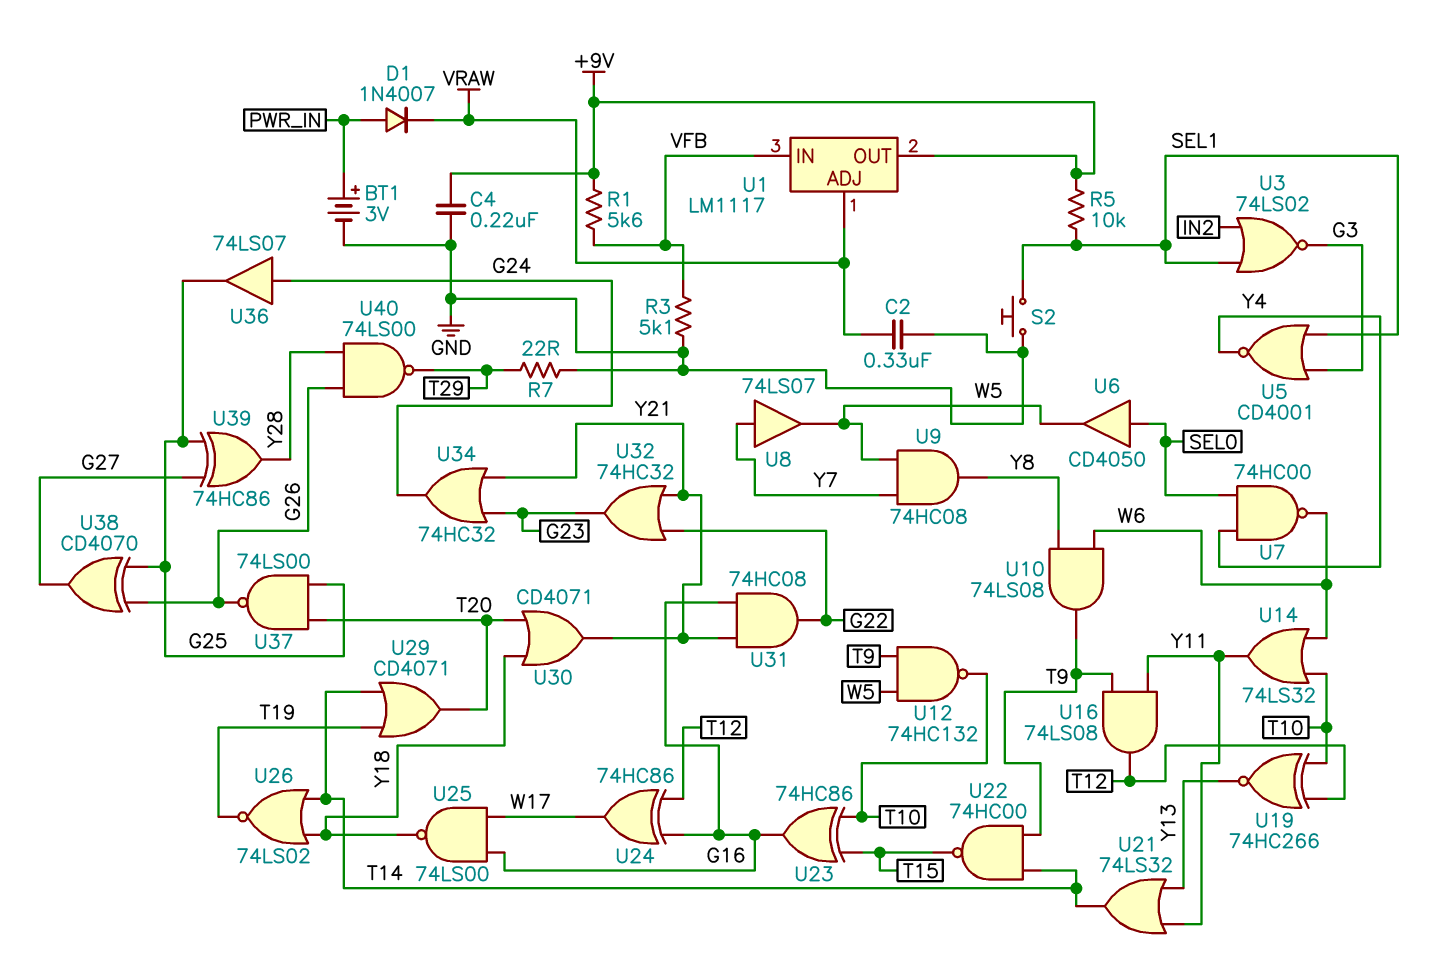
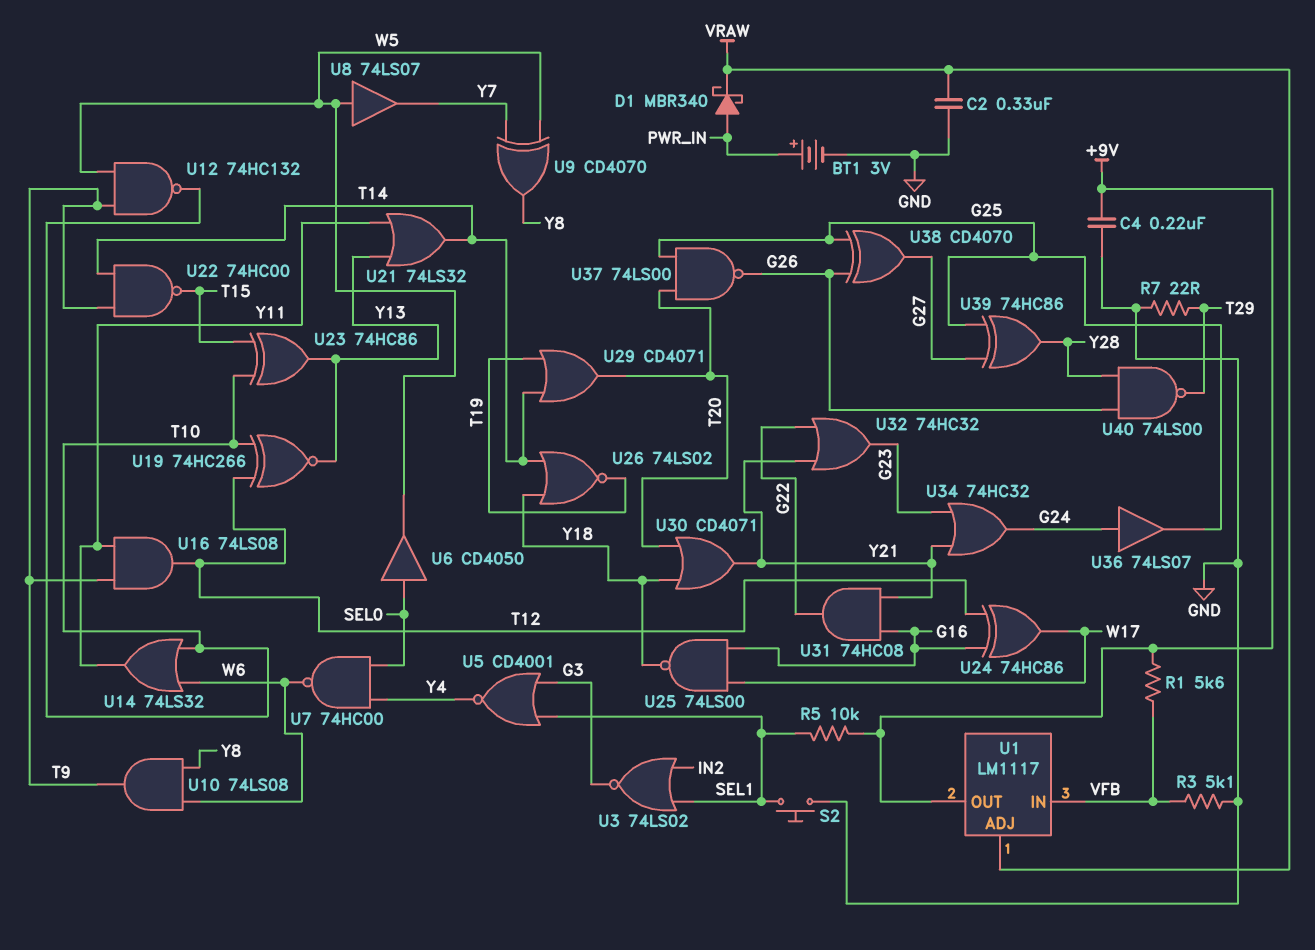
D1: diode 1N4007 (A PWR_IN, K VRAW) -> schottky MBR340 (A PWR_IN, K VRAW)
U8: buffer 74LS07 (in Y7, out W5) -> buffer 74LS07 (in W5, out Y7)
U9: AND 74HC08 (in W5, in Y7, out Y8) -> XOR CD4070 (in W5, in Y7, out Y8)
U23: XOR 74HC86 (in T10, in T15, out G16) -> XOR 74HC86 (in T10, in T15, out Y13)

